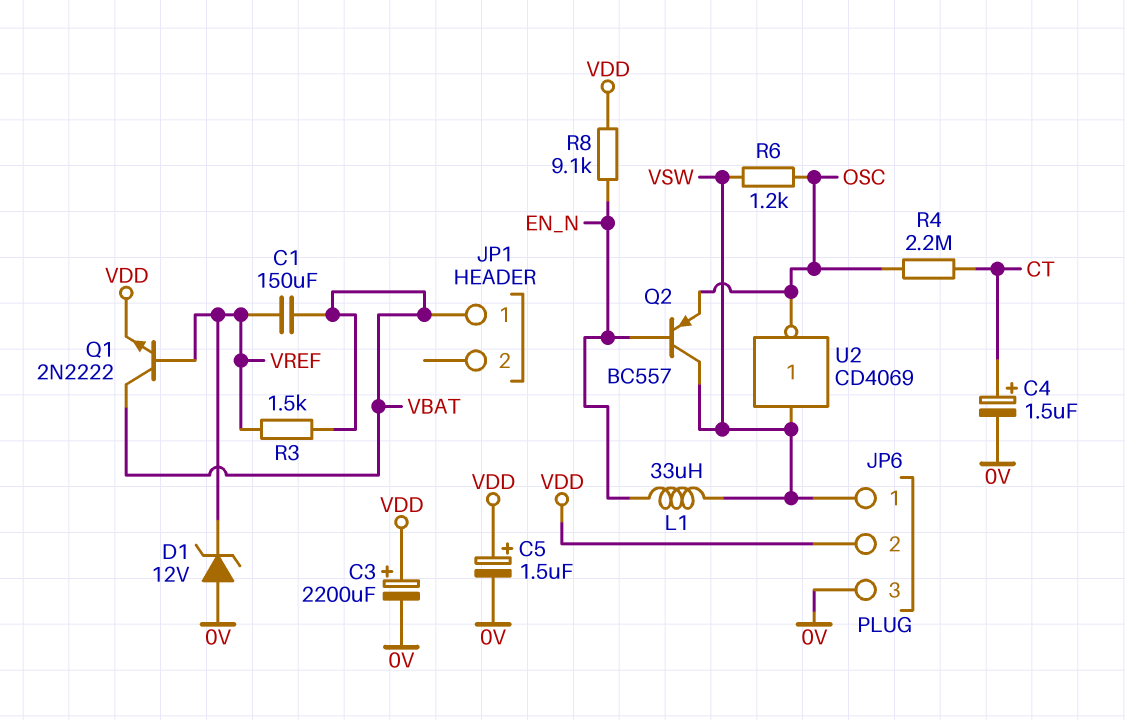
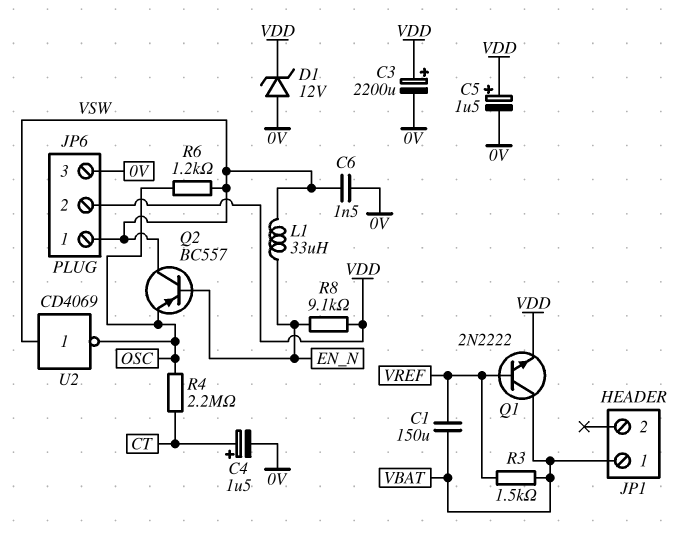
C6: none -> 1.5nF (0V, VSW)
D1: zener 12V (A 0V, K VREF) -> zener 12V (A 0V, K VDD)

